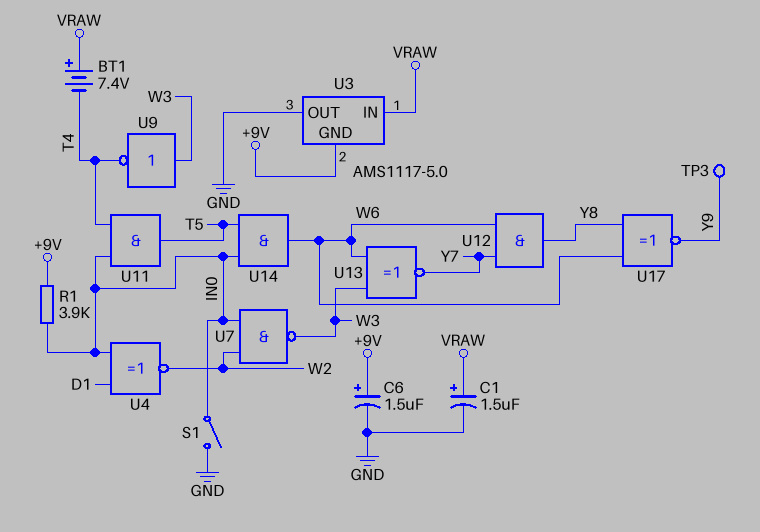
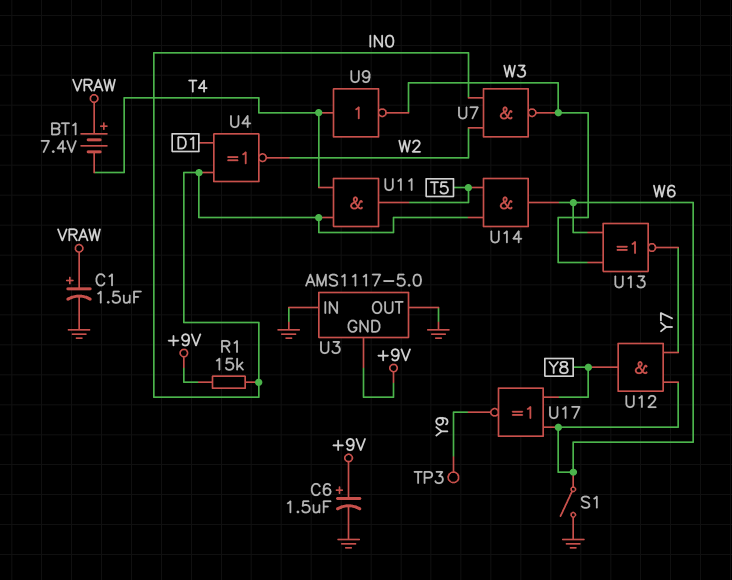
R1: 3.9k (+9V, IN0) -> 15k (+9V, IN0)
S1: switch (GND, IN0) -> switch (GND, W6)
U3 pin IN: VRAW -> GND
U9: NOT (in W3, out T4) -> NOT (in T4, out W3)

